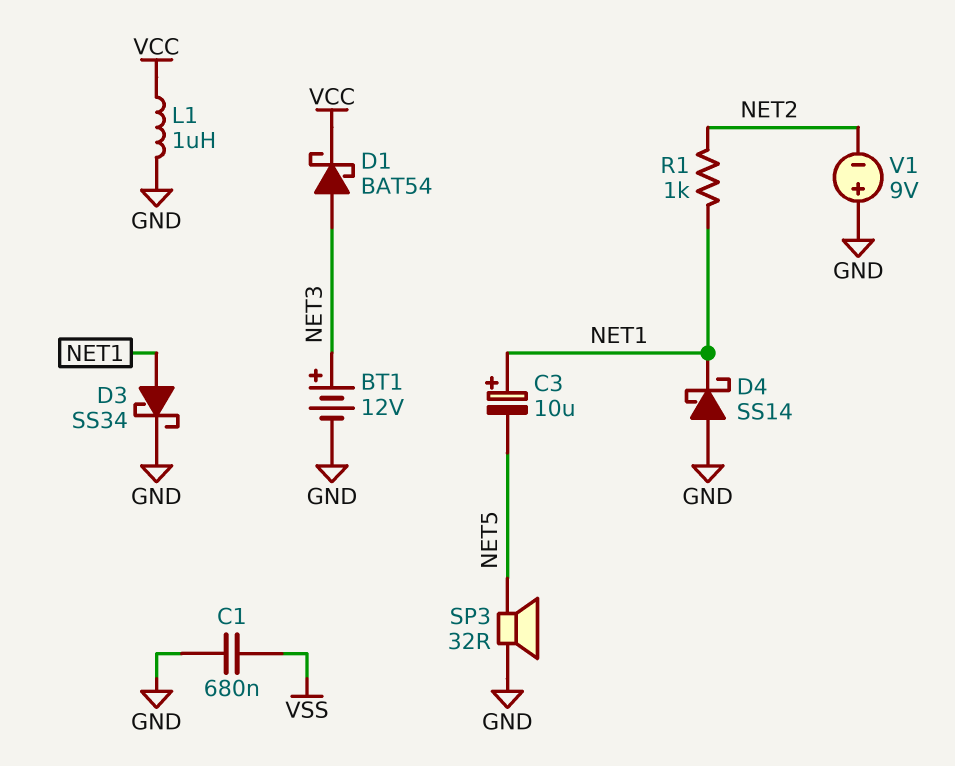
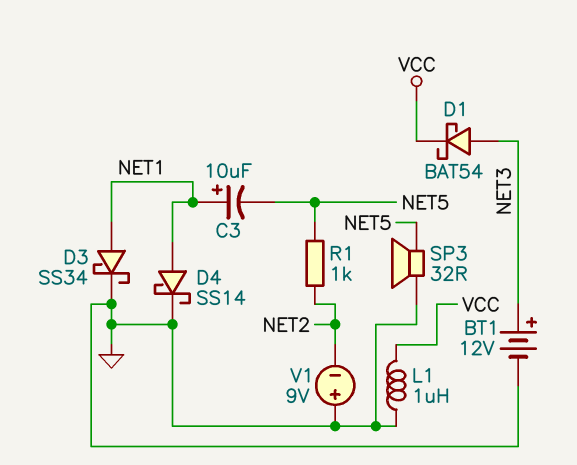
C1: 680nF (GND, VSS) -> none
D4: schottky SS14 (A GND, K NET1) -> schottky SS14 (A NET1, K GND)
R1: 1k (NET1, NET2) -> 1k (NET2, NET5)

